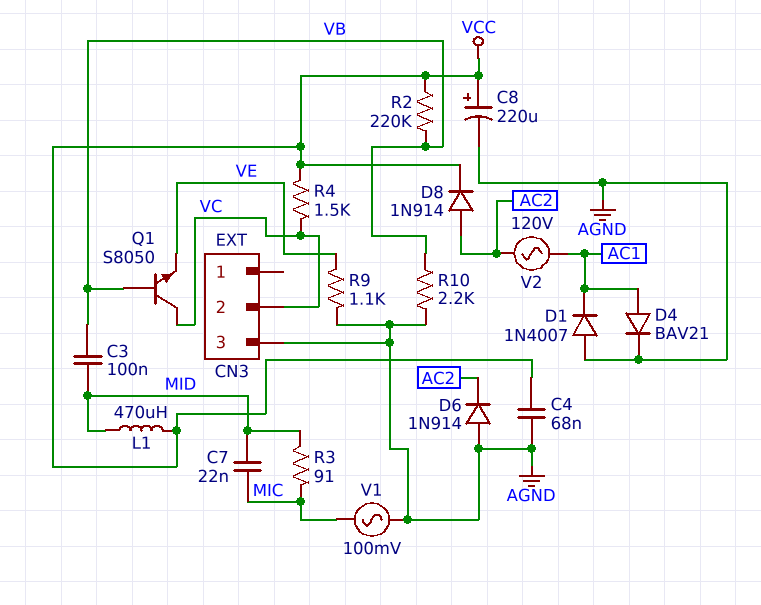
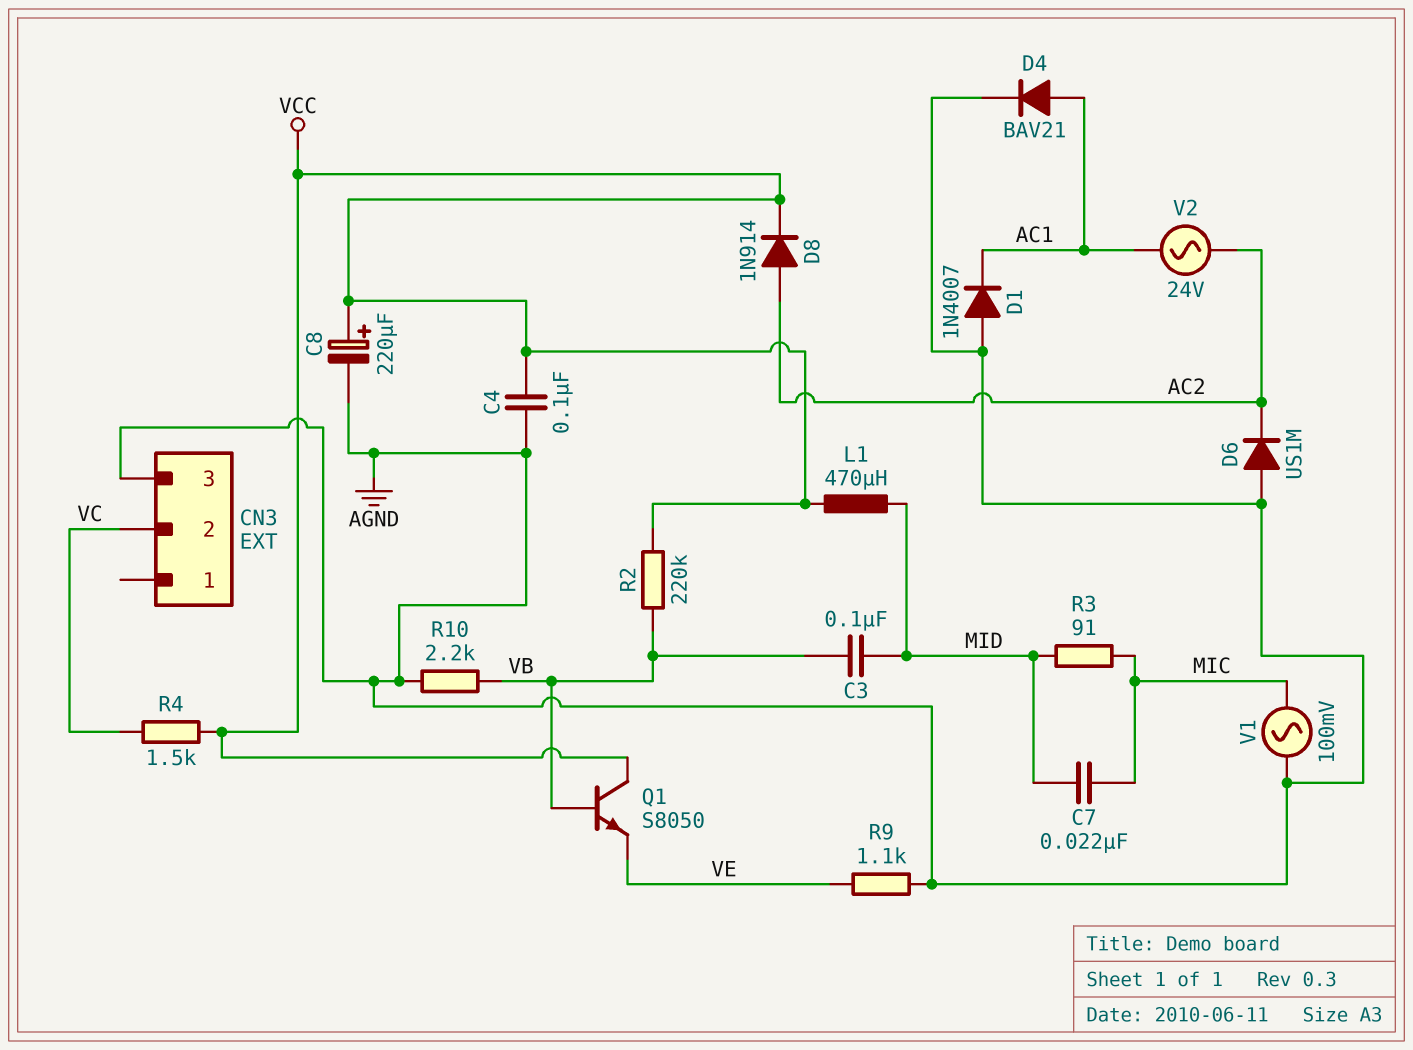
C4: 68nF (AGND, VCC) -> 100nF (AGND, VCC)
D6: diode 1N914 (A AGND, K AC2) -> diode US1M (A AGND, K AC2)
Q1: NPN S8050 (B VB, C VC, E VE) -> NPN S8050 (B VB, C VCC, E VE)
V2: AC 120V (AC1, AC2) -> AC 24V (AC1, AC2)

